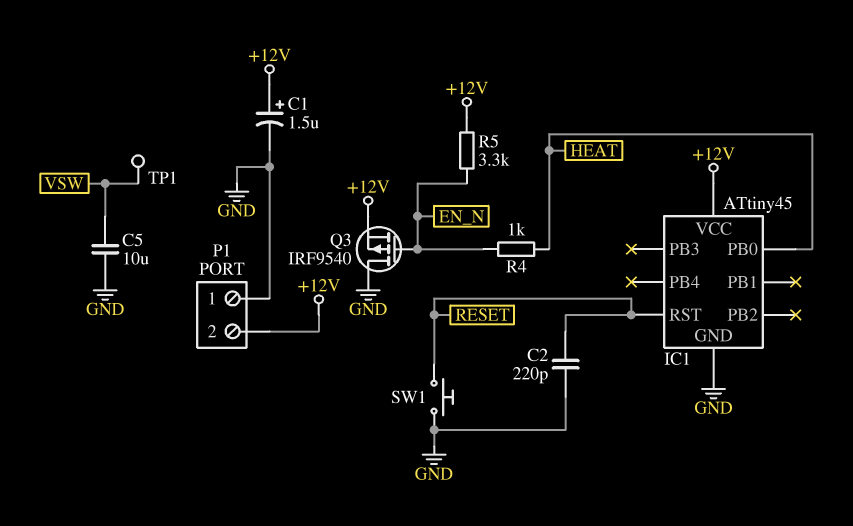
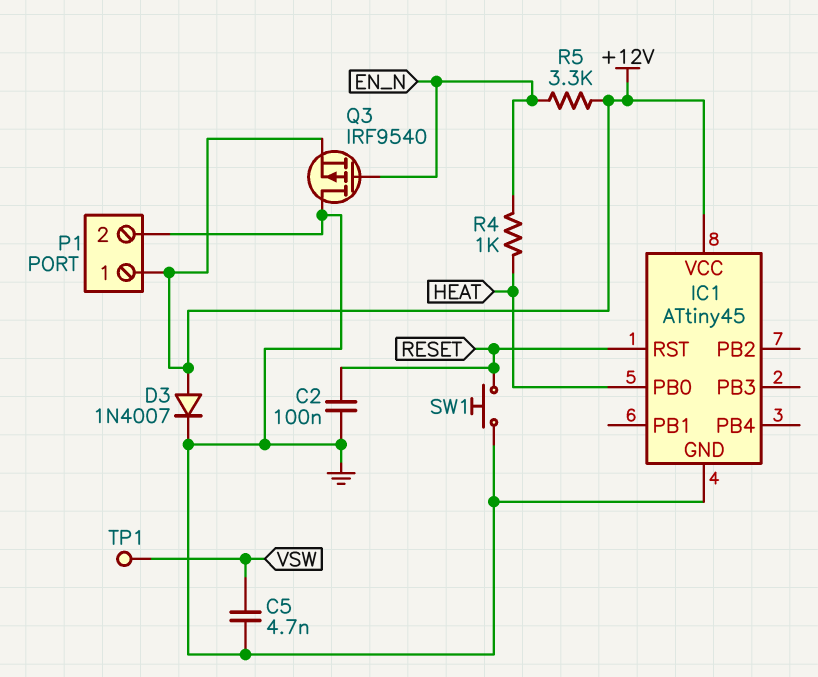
C1: 1.5uF (plus +12V, minus GND) -> none
C2: 220pF (GND, RESET) -> 100nF (GND, RESET)
C5: 10uF (GND, VSW) -> 4.7nF (GND, VSW)
D3: none -> diode 1N4007 (A +12V, K GND)
P1 pin 1: GND -> +12V
P1 pin 2: +12V -> GND

